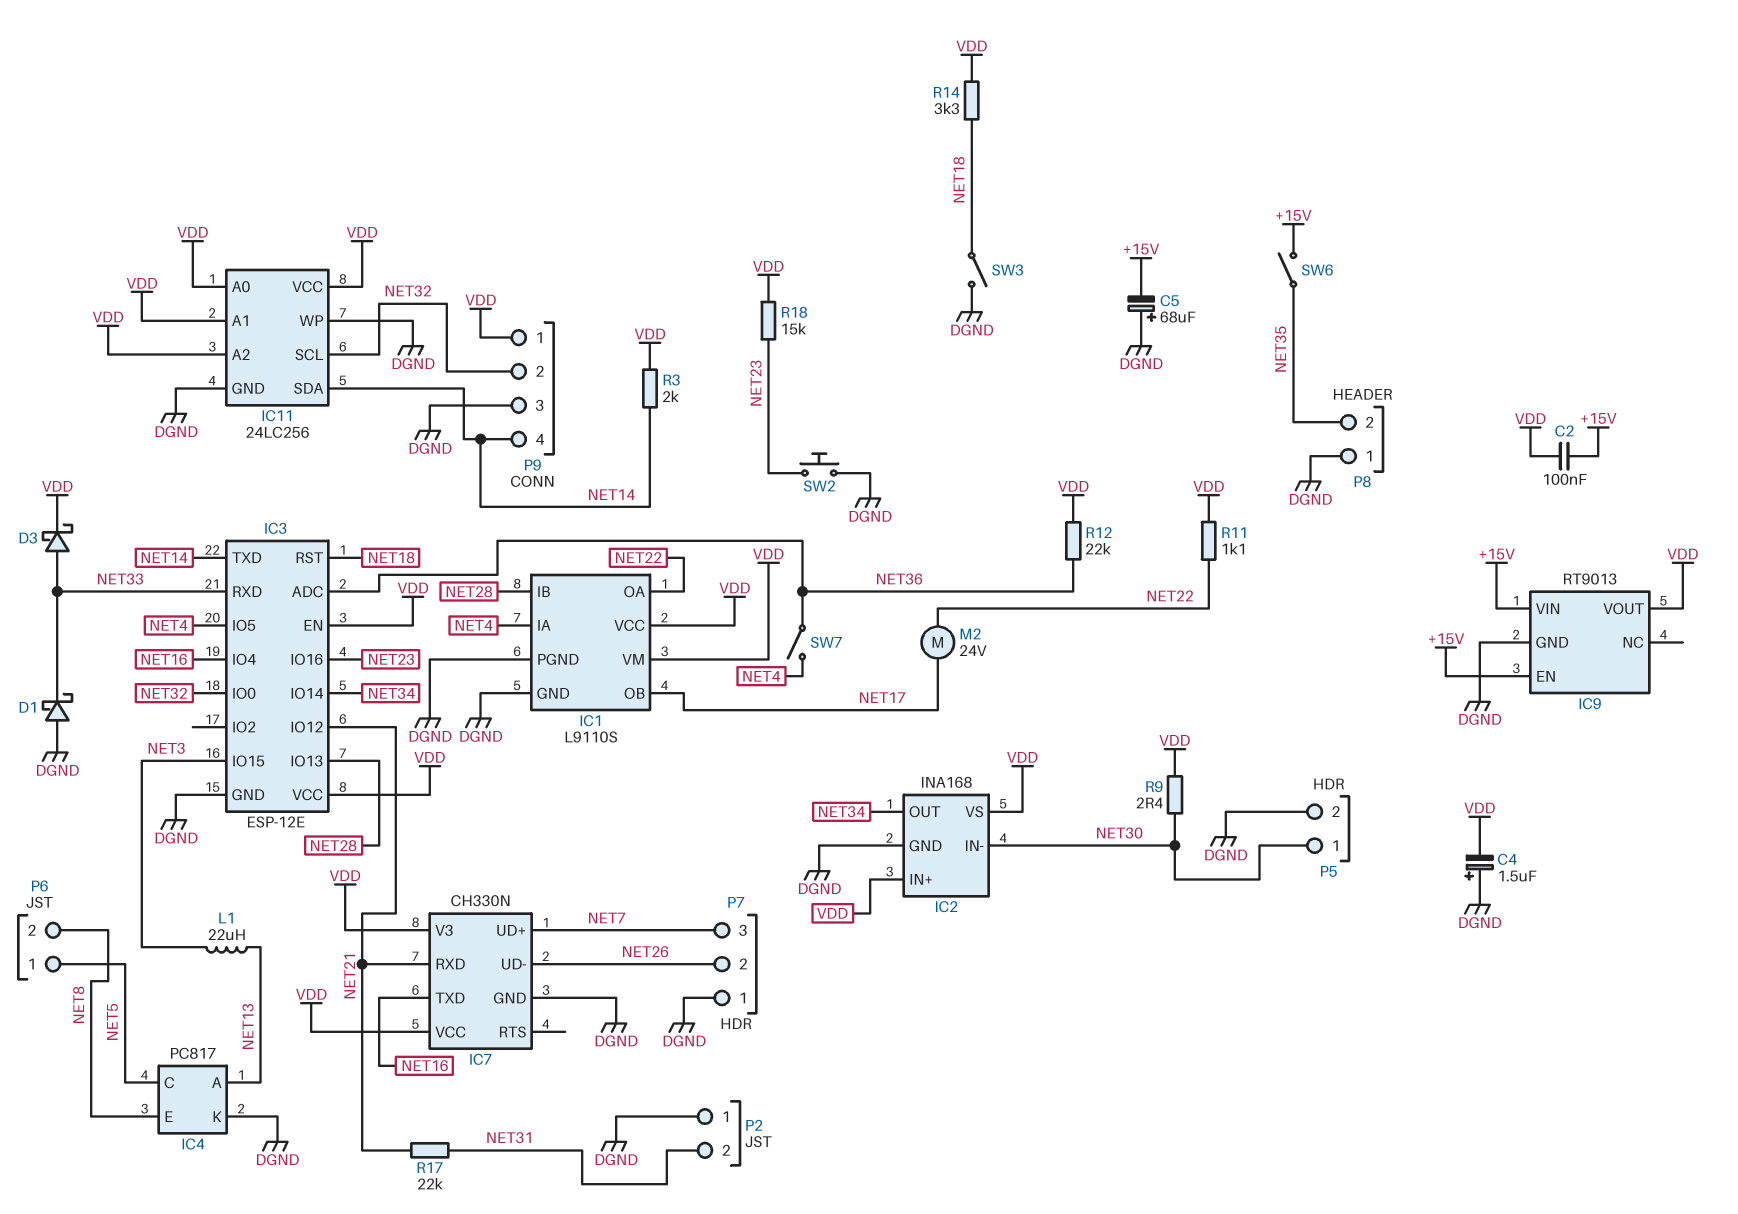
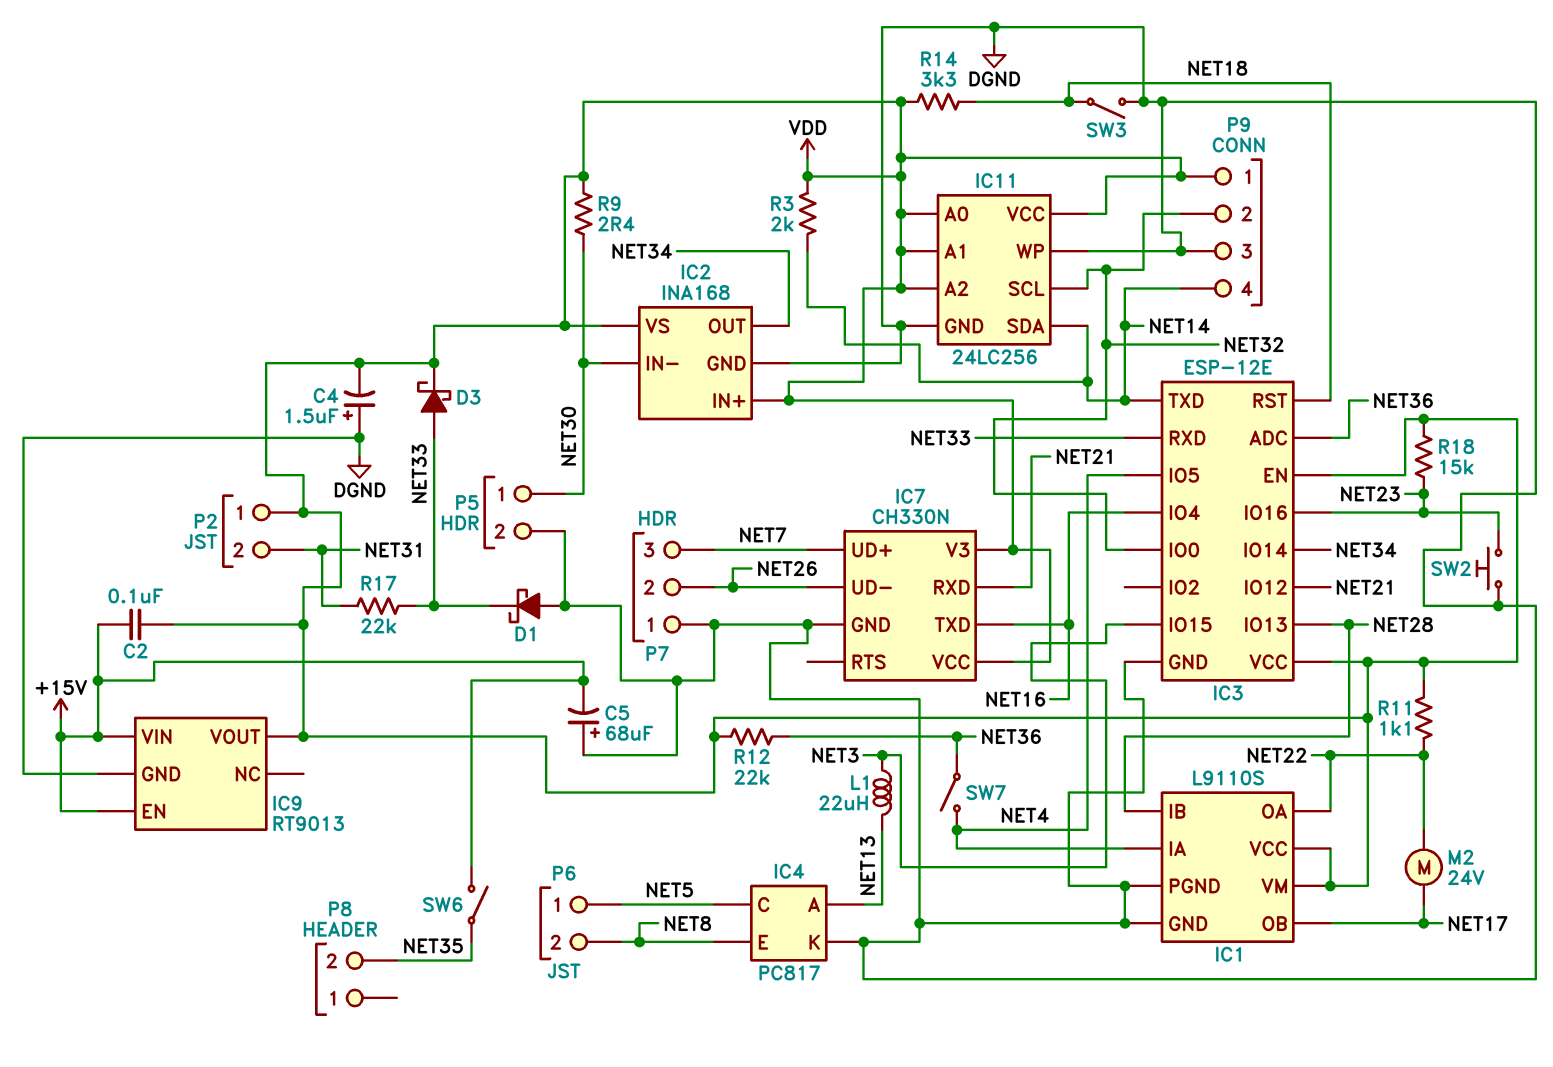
P2 pin 1: DGND -> VDD
P8 pin 1: DGND -> none
R17: 22k (NET21, NET31) -> 22k (NET31, NET33)

